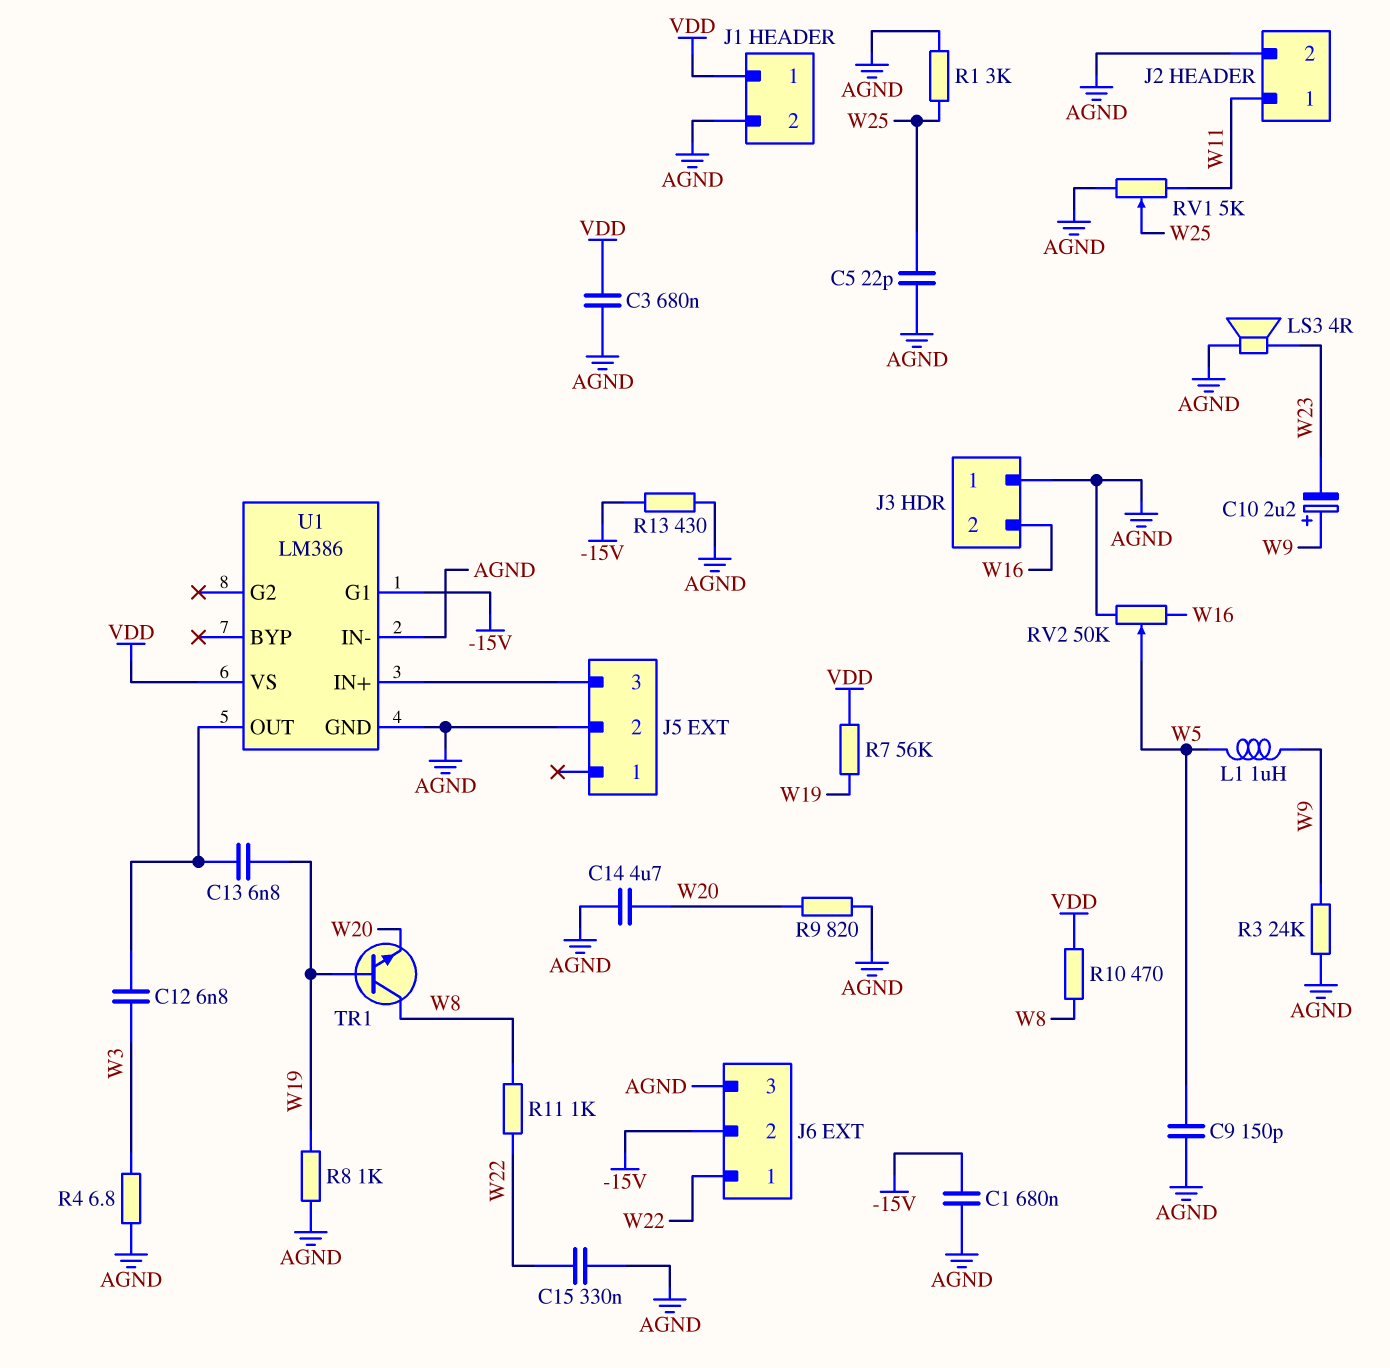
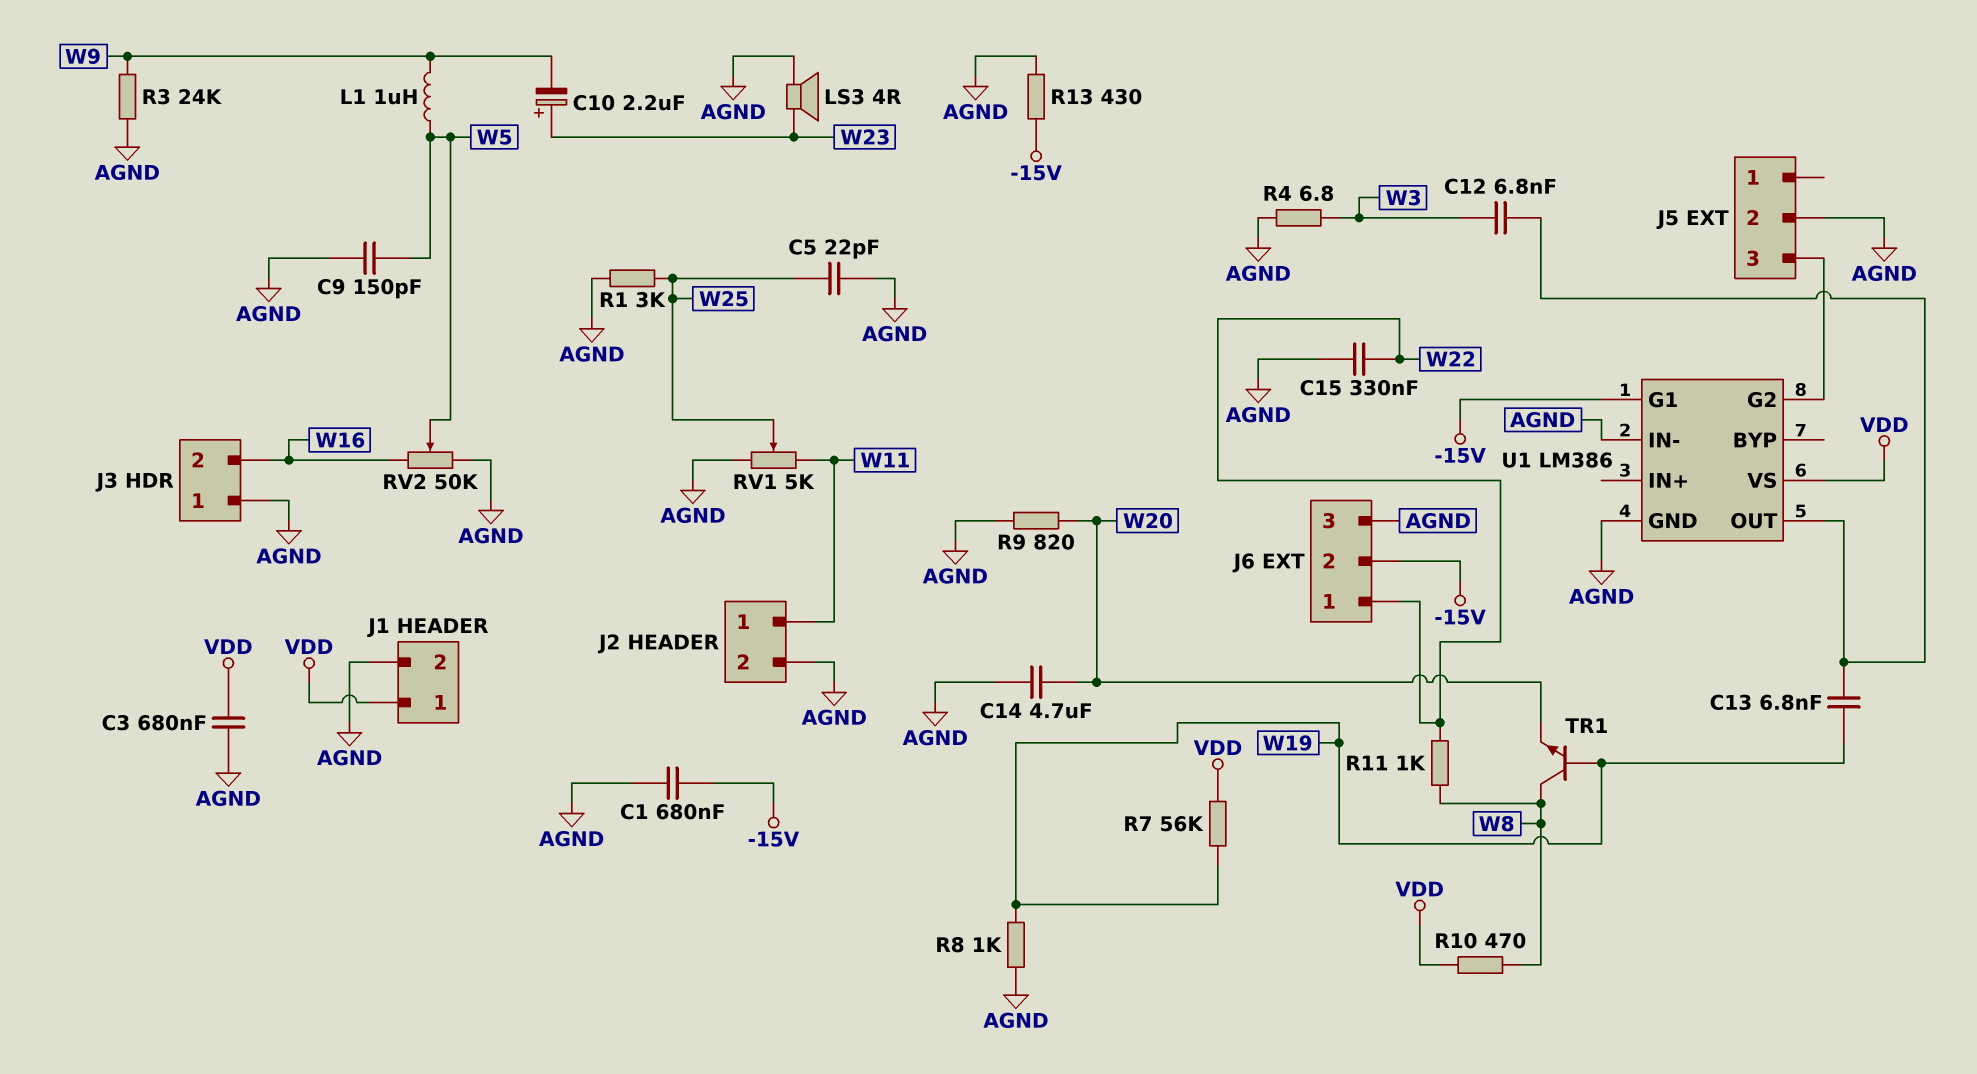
C10: 2.2uF (plus W9, minus W23) -> 2.2uF (plus W23, minus W9)
U1 pin G2: none -> J5/3
U1 pin IN+: J5/3 -> none

